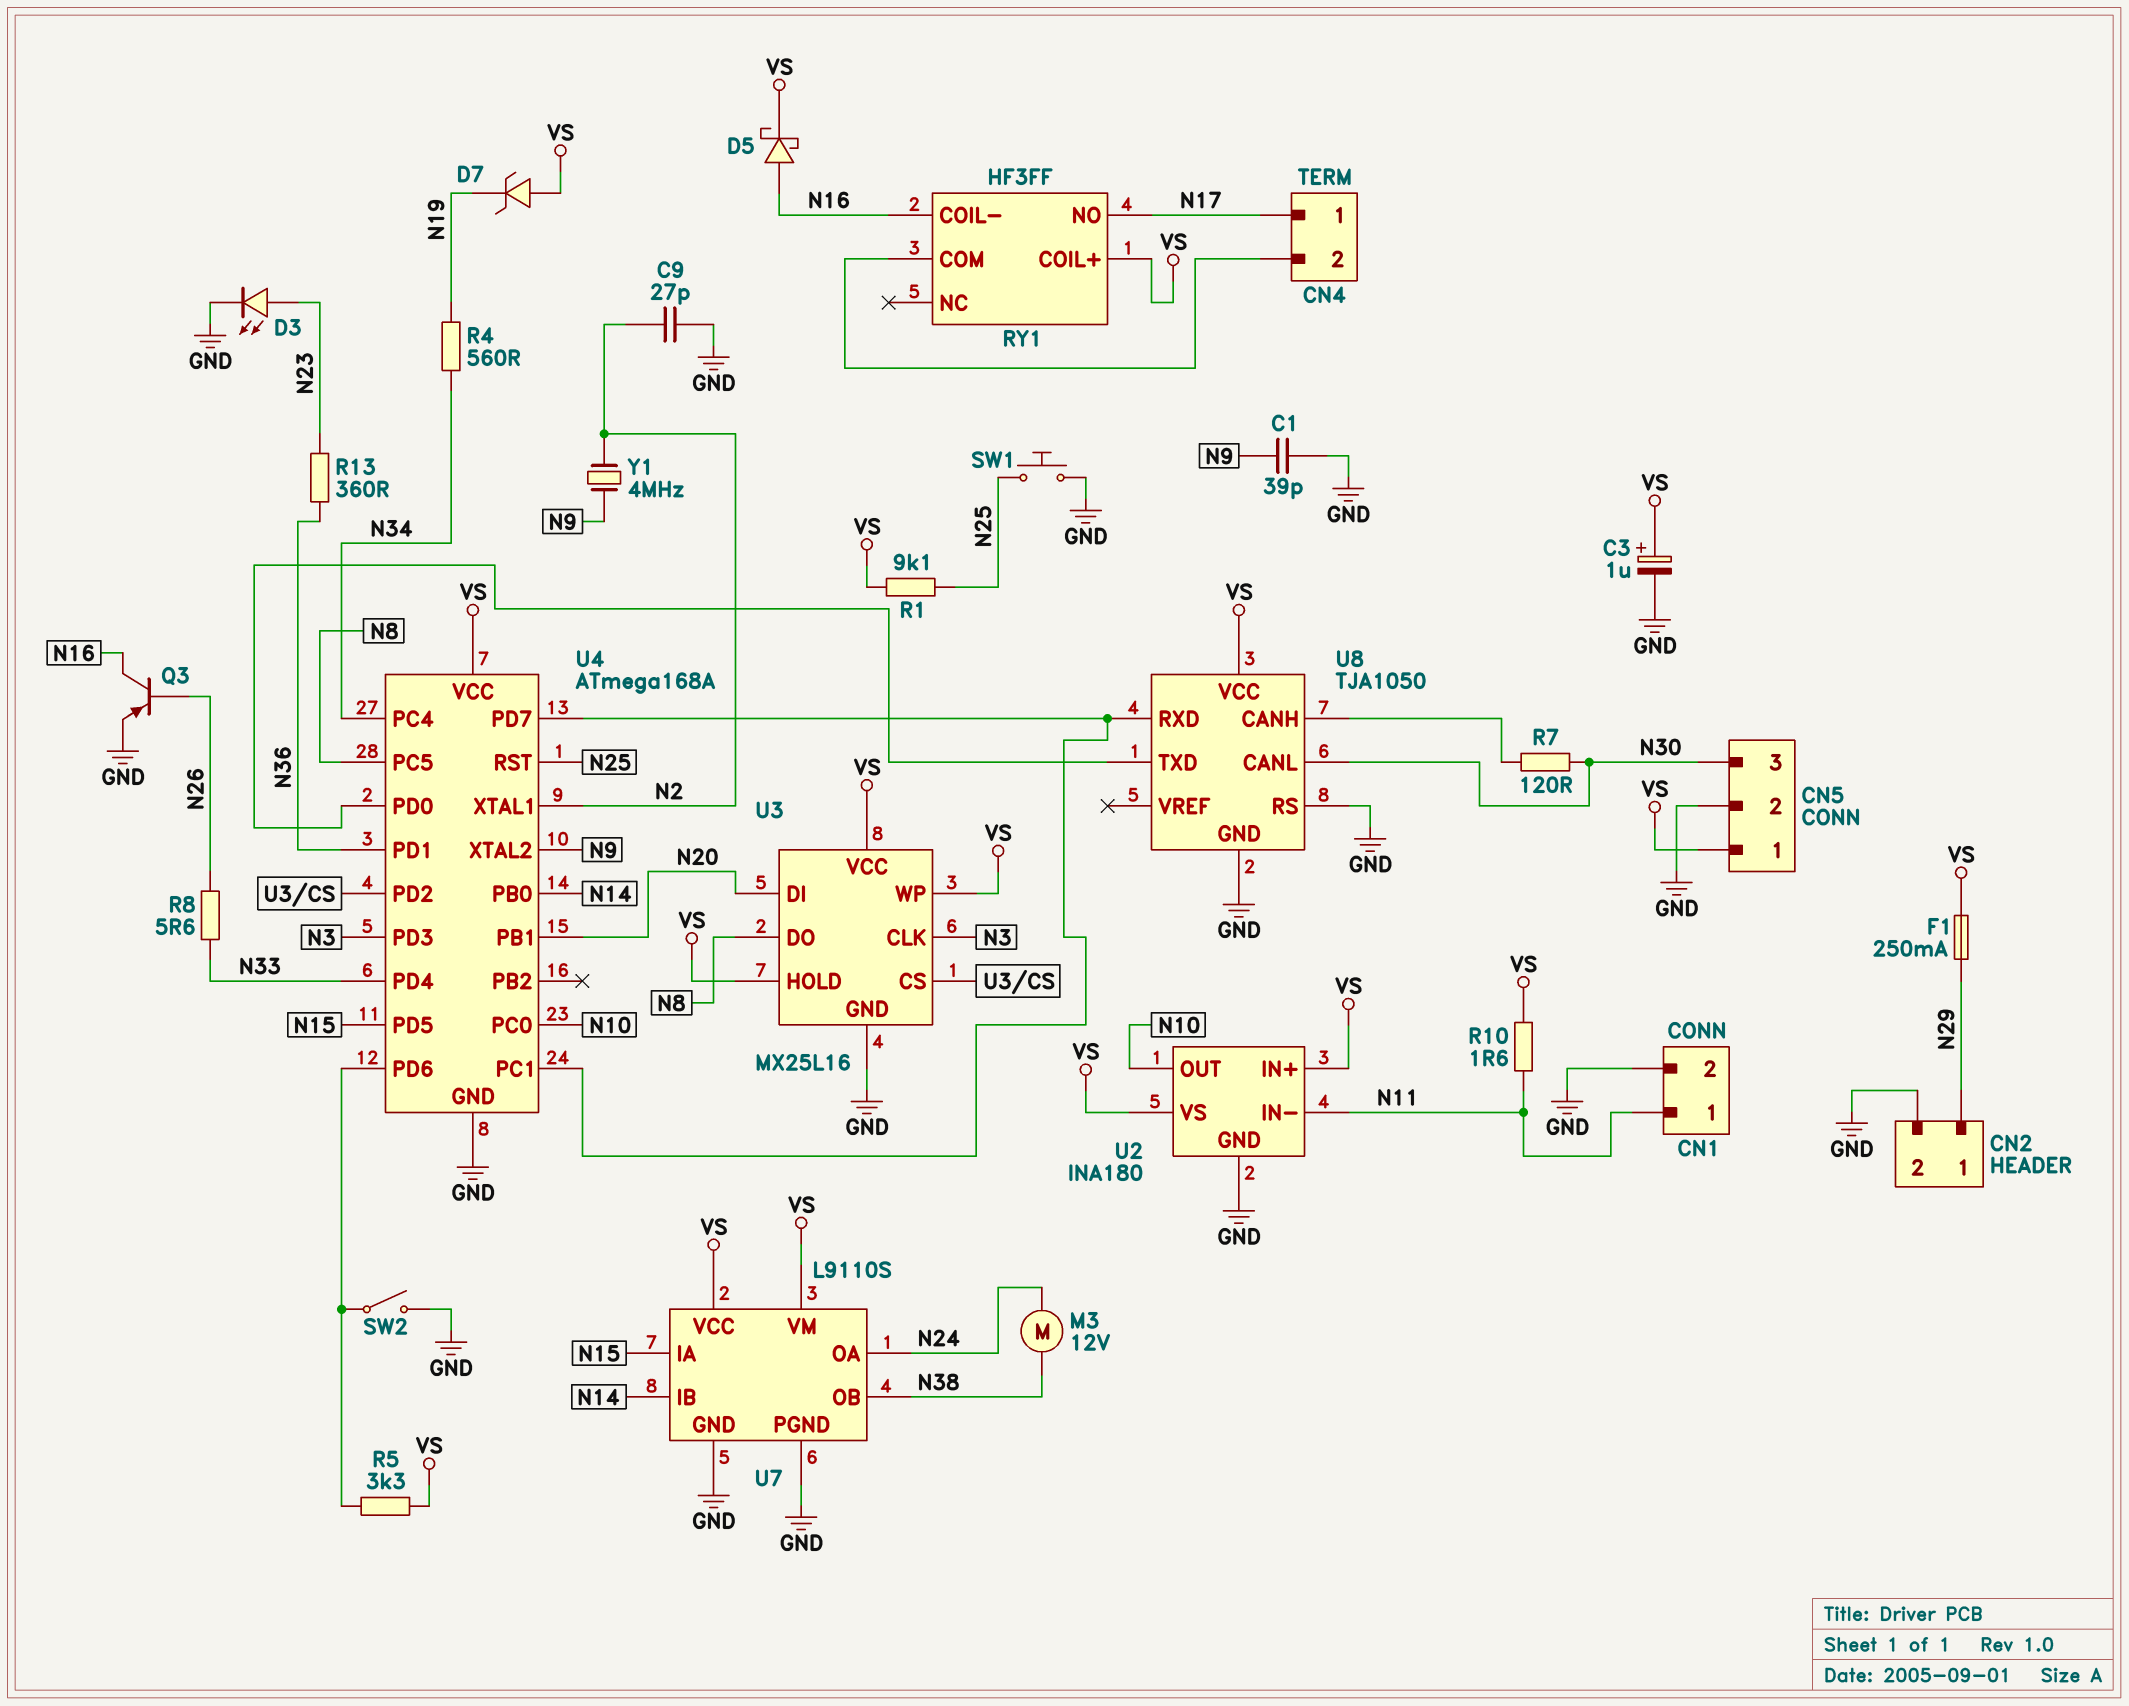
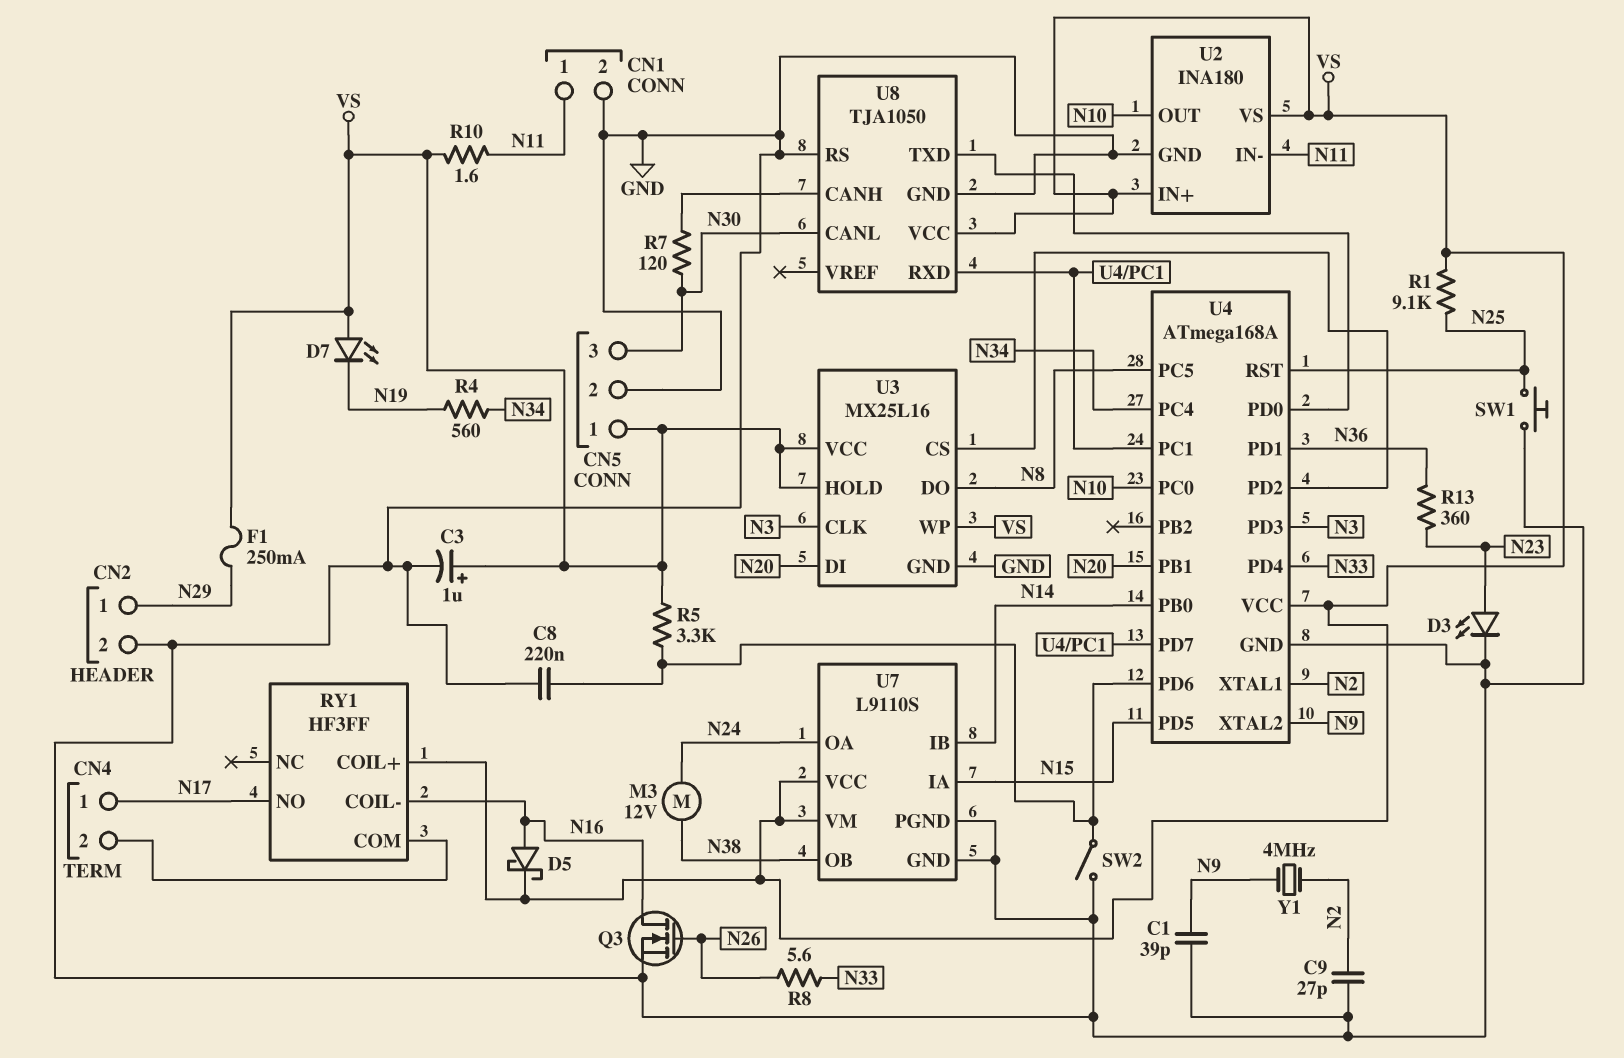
C8: none -> 220nF (GND, U4/PD6)
D7: zener (A VS, K N19) -> LED (A VS, K N19)
Q3: PNP (B N26, C N16, E GND) -> NMOS (G N26, D N16, S GND)

